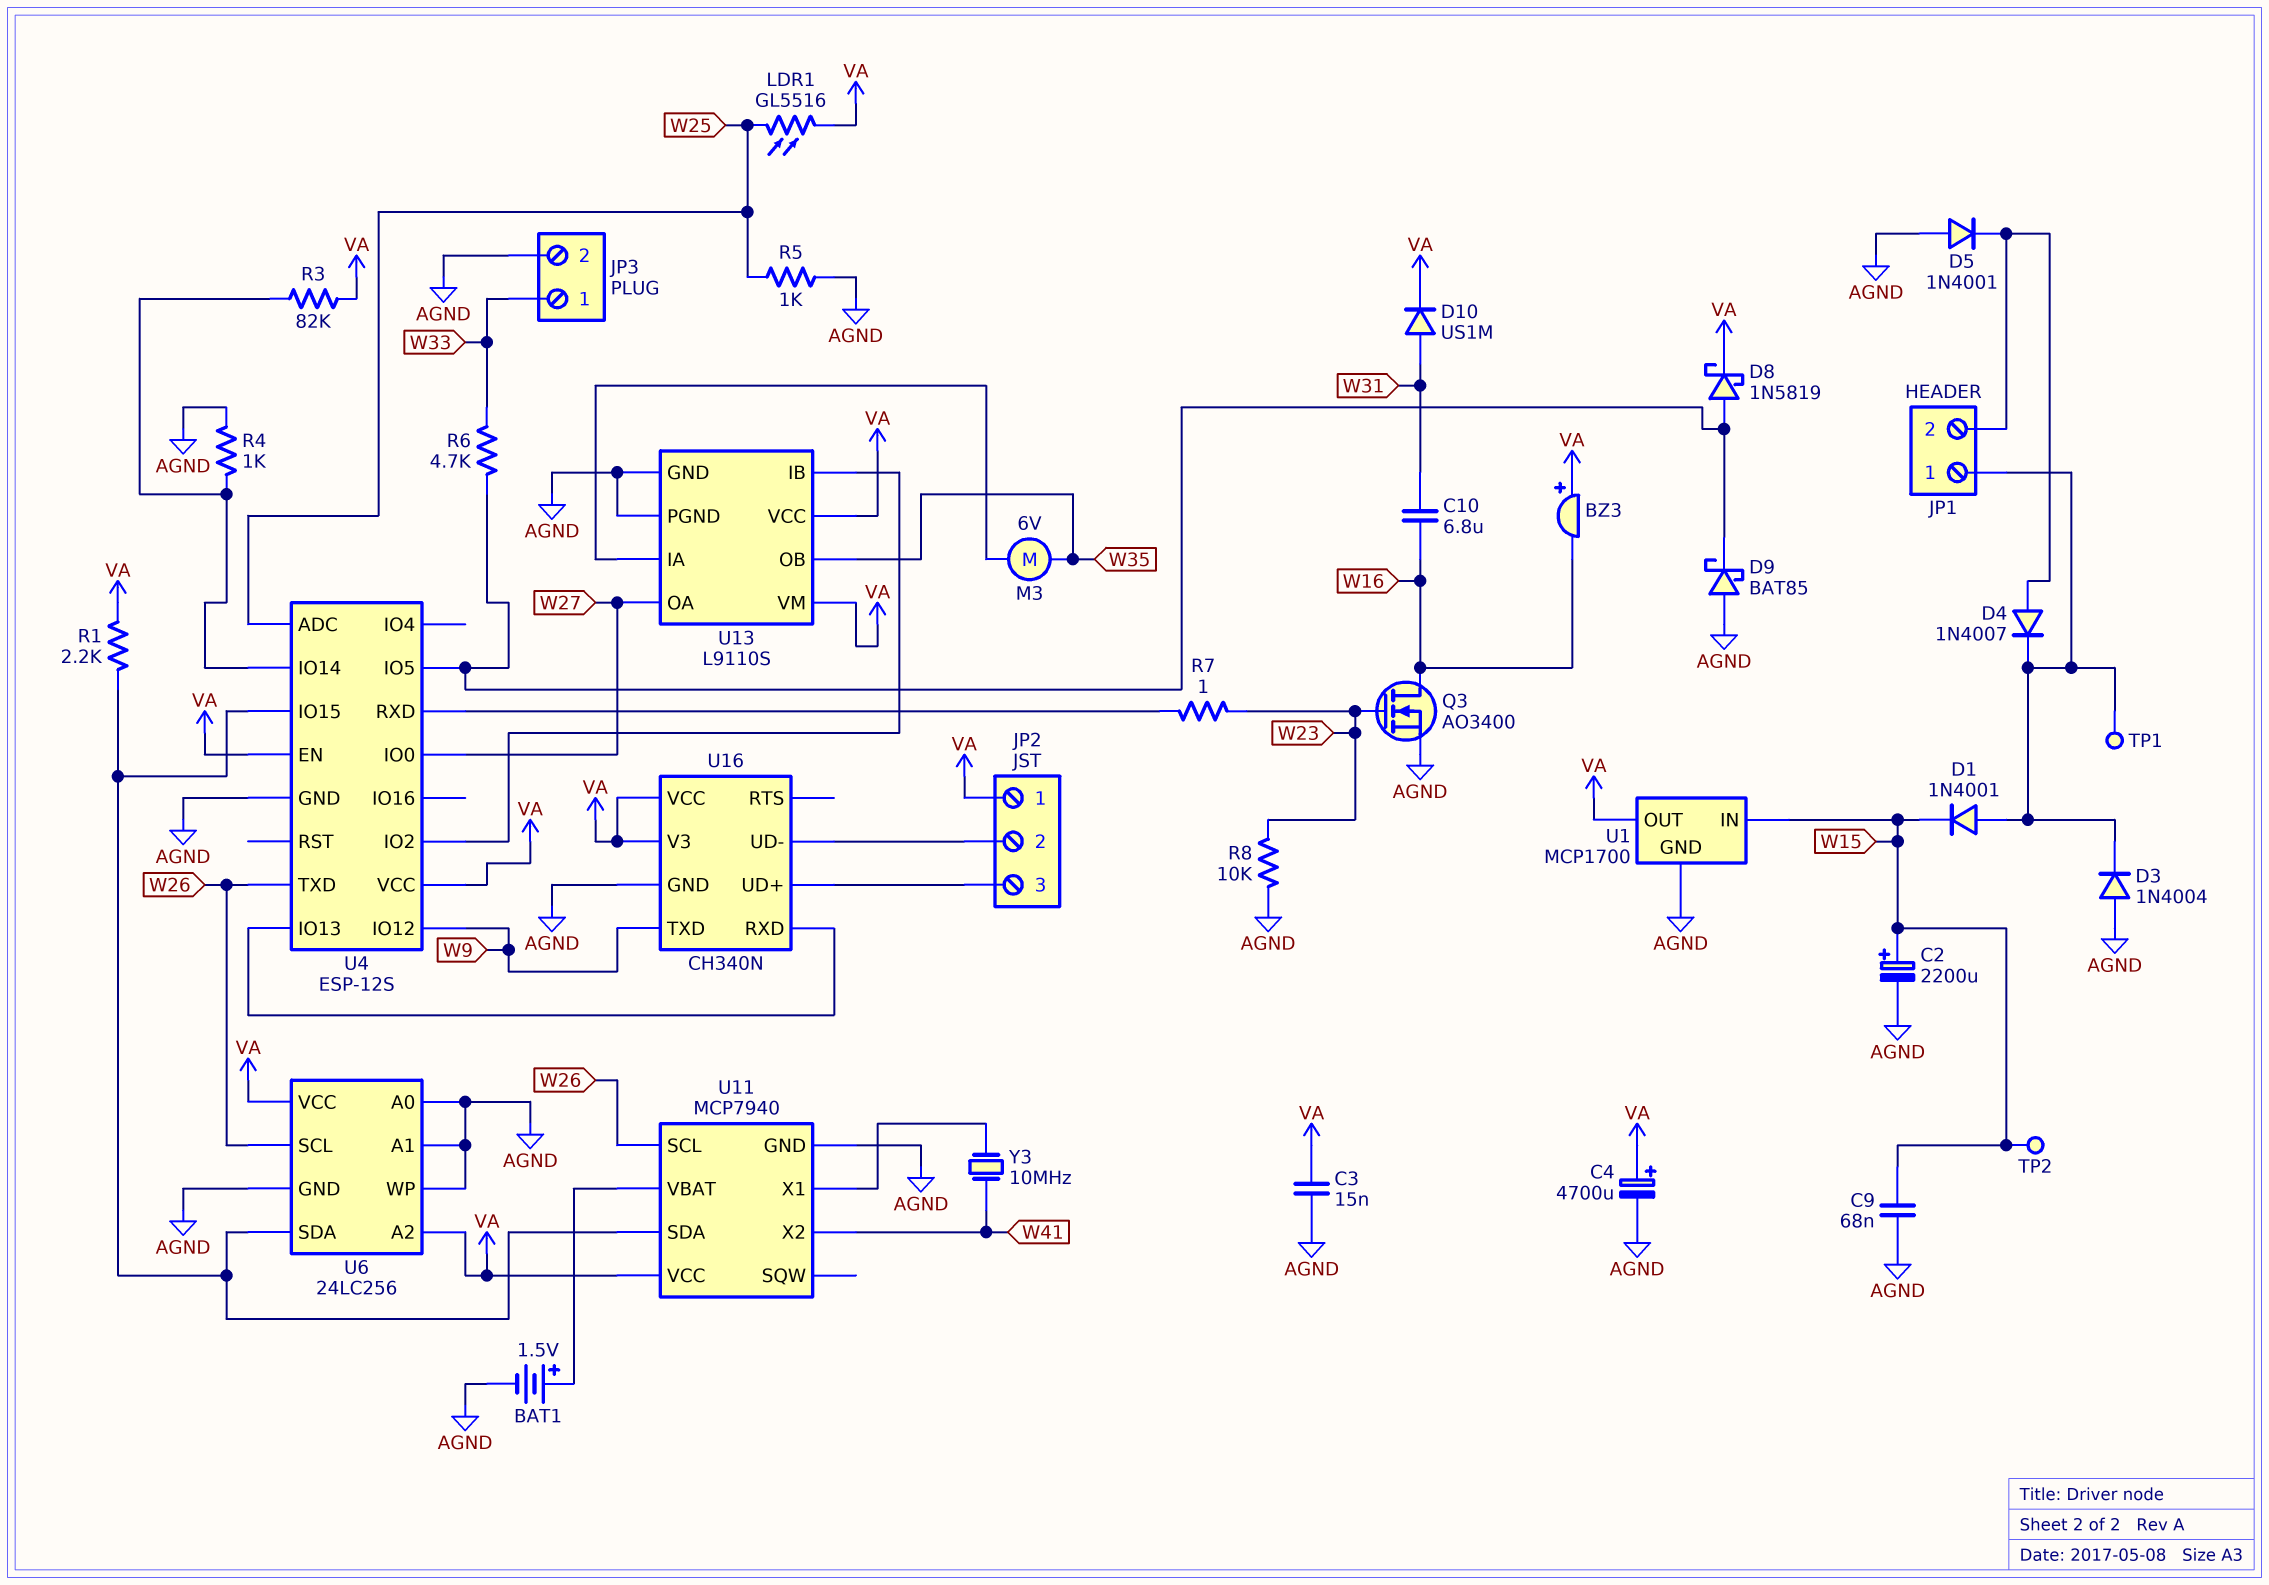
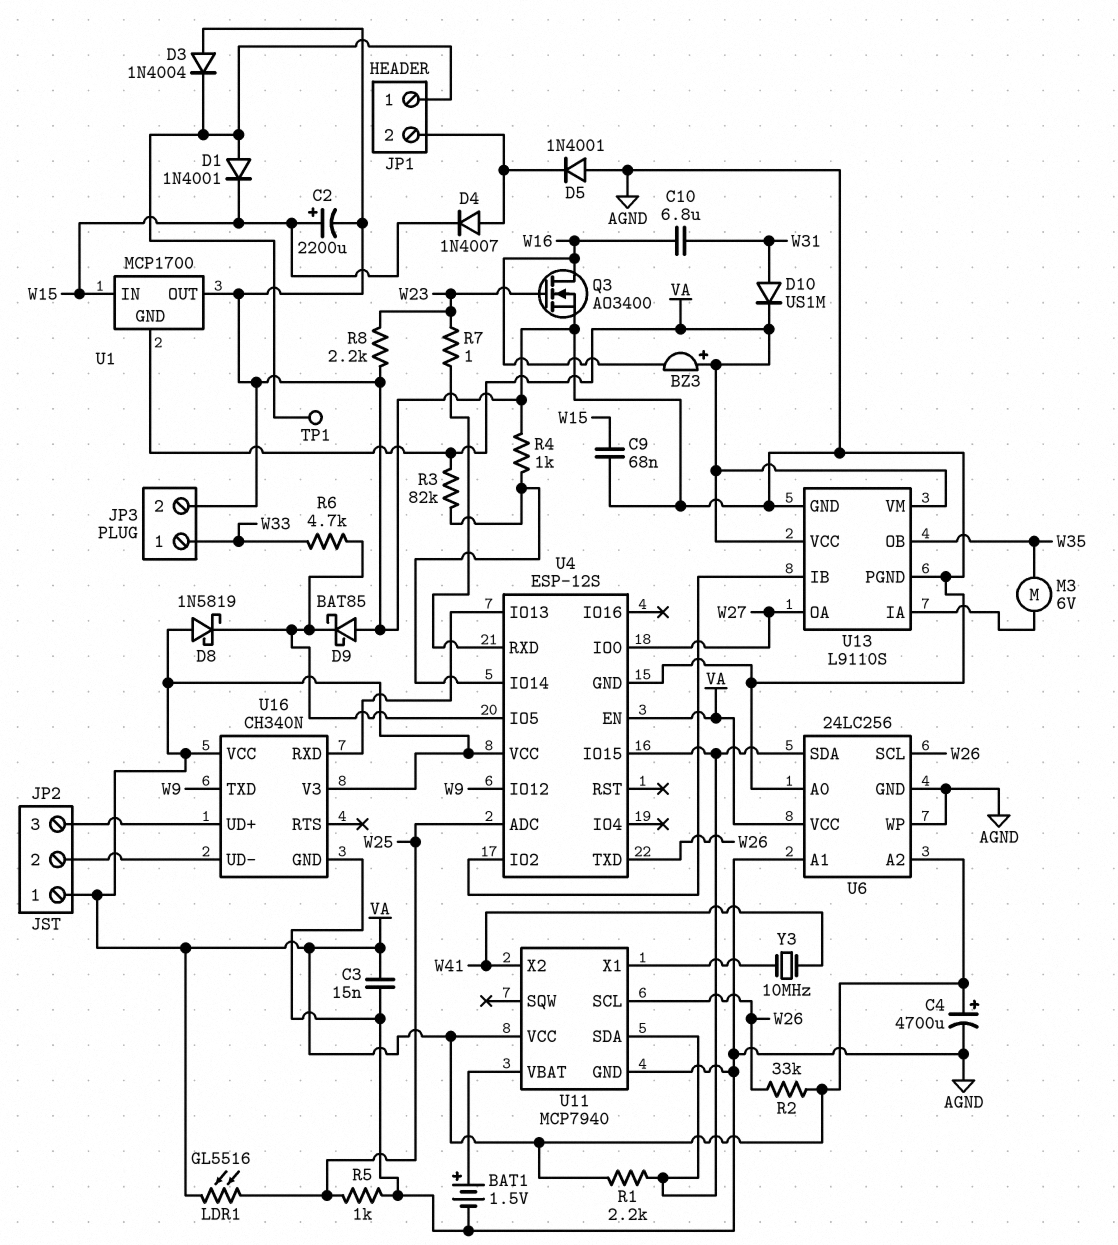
D4: diode 1N4007 (A JP1/2, K JP1/1) -> diode 1N4007 (A JP1/2, K W15)
D8: schottky 1N5819 (A U4/IO5, K VA) -> schottky 1N5819 (A VA, K U4/IO5)
R2: none -> 33k (VA, W26)
R8: 10k (AGND, W23) -> 2.2k (AGND, W23)
TP2: test point (W15) -> none
U1 pin GND: AGND -> VA
U1 pin OUT: VA -> AGND

